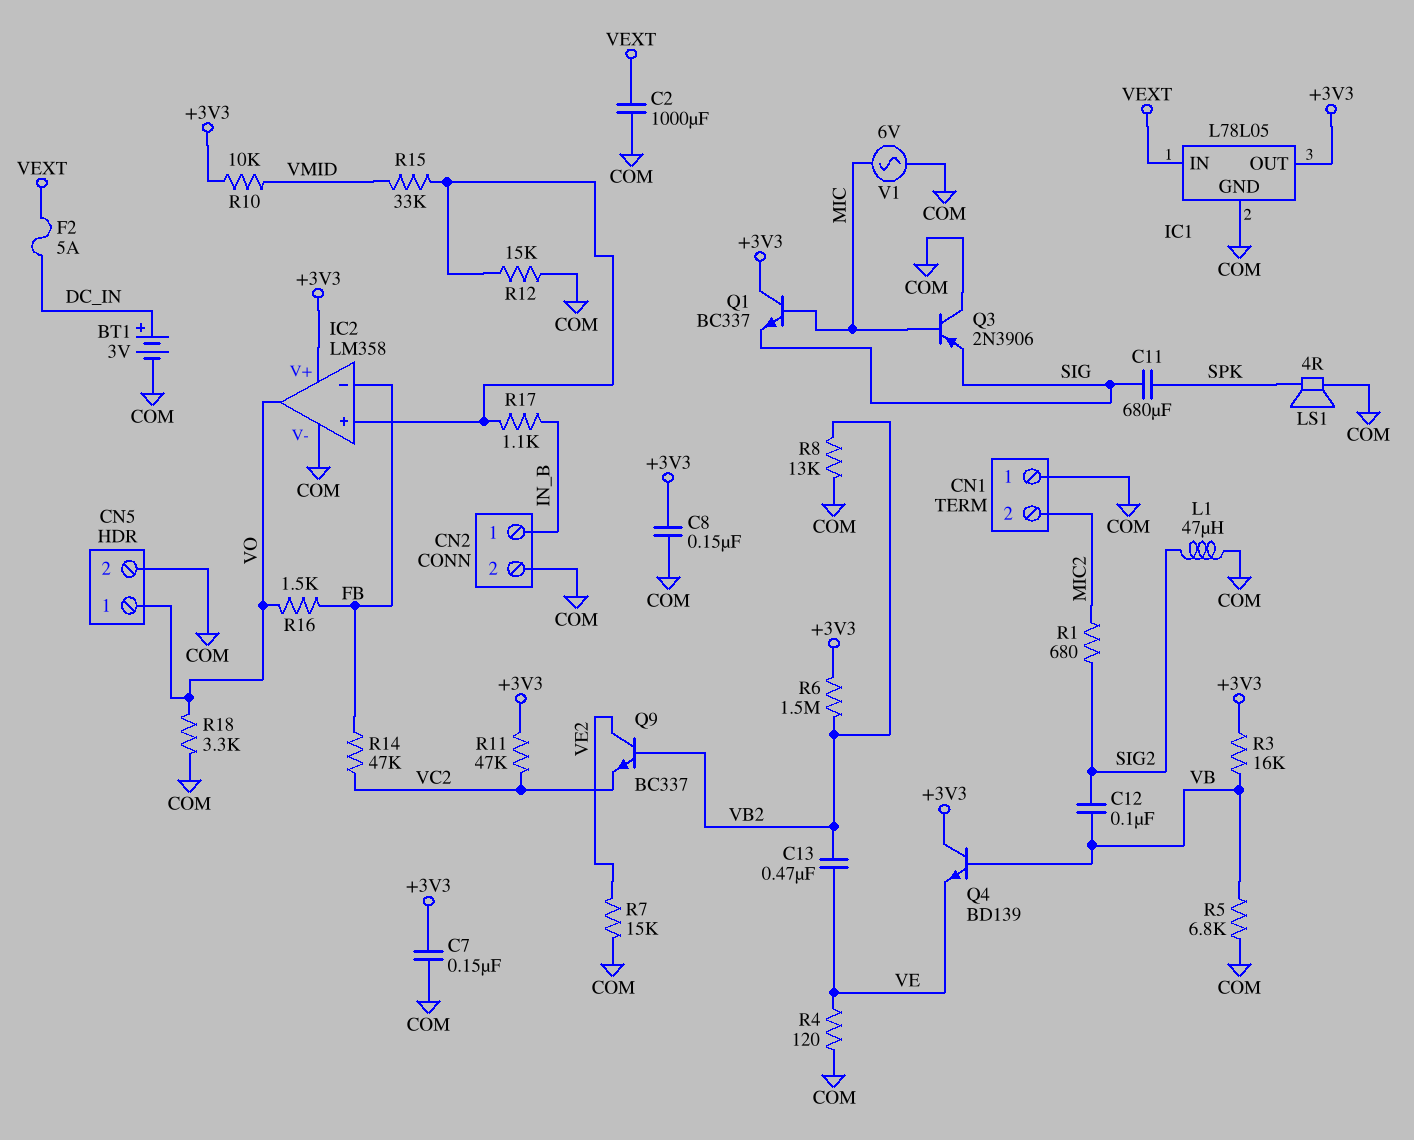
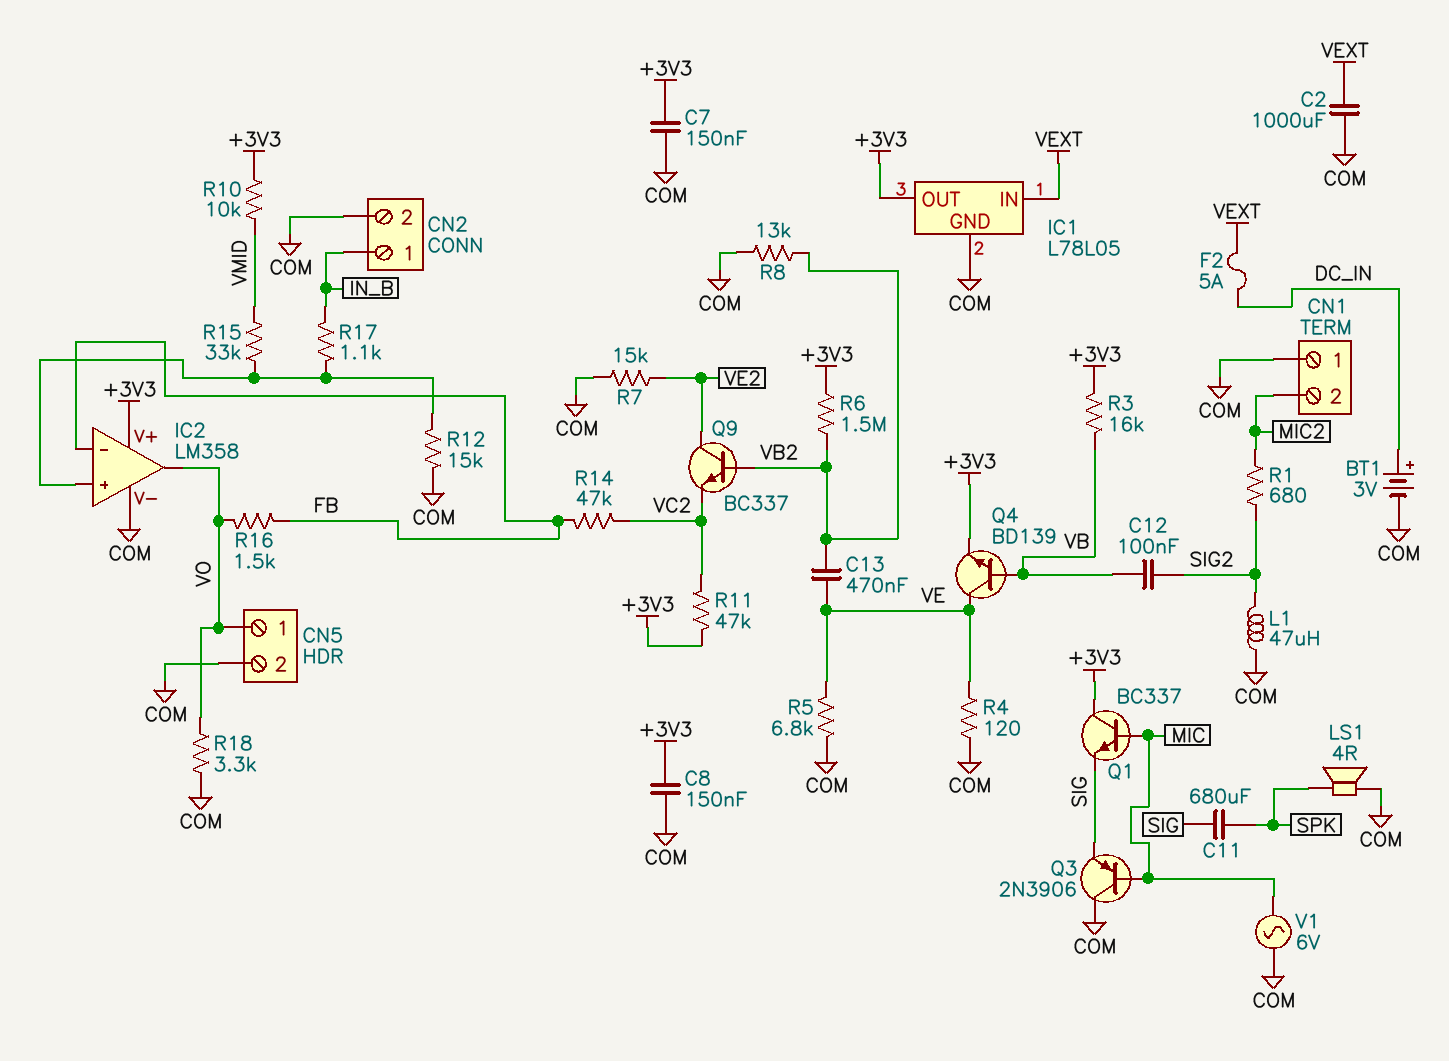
Q4: NPN BD139 (B VB, C +3V3, E VE) -> NPN BD139 (B VB, C VE, E +3V3)
R5: 6.8k (COM, VB) -> 6.8k (COM, VE)

